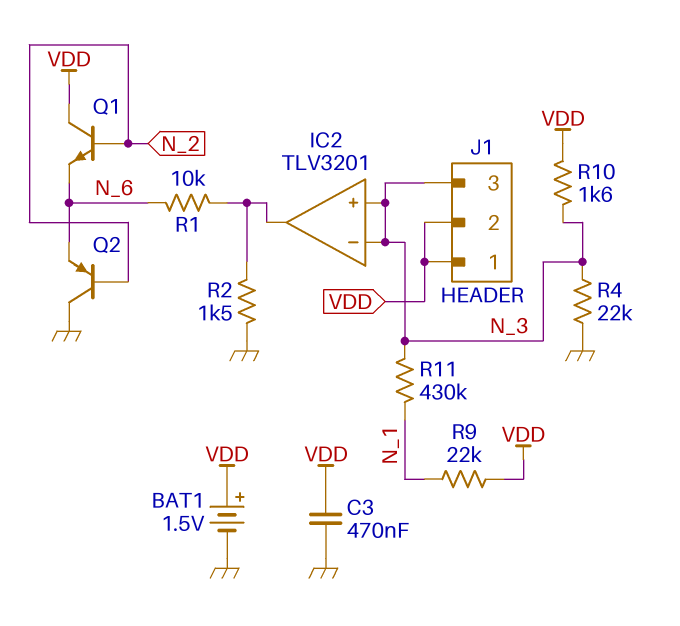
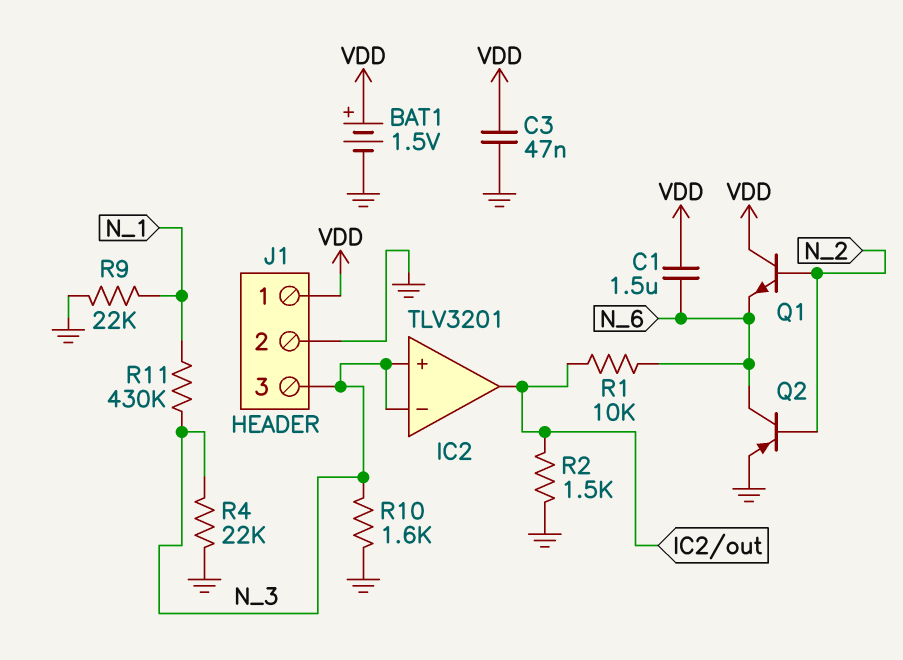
C1: none -> 1.5uF (N_6, VDD)
C3: 470nF (GND, VDD) -> 47nF (GND, VDD)
J1 pin 2: VDD -> GND
Q2: PNP (B N_2, C GND, E N_6) -> PNP (B N_2, C N_6, E GND)
R9: 22k (N_1, VDD) -> 22k (GND, N_1)
R10: 1.6k (N_3, VDD) -> 1.6k (GND, N_3)

